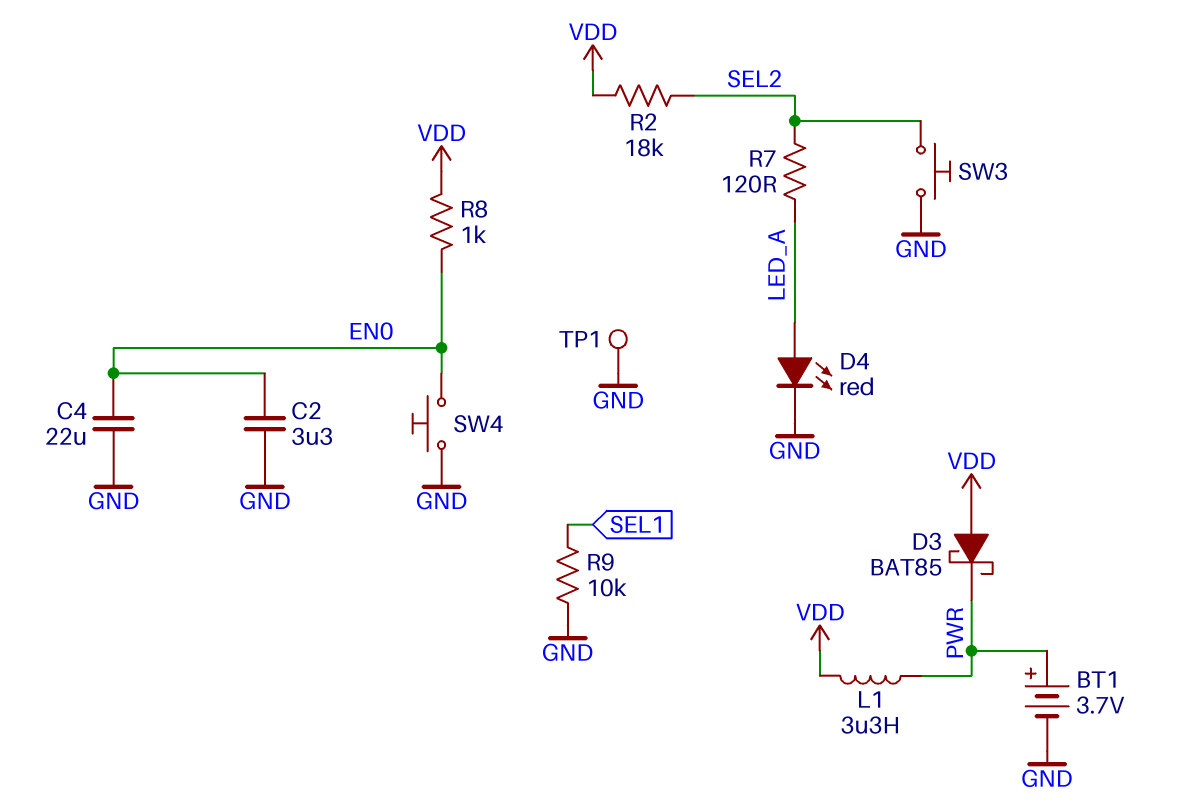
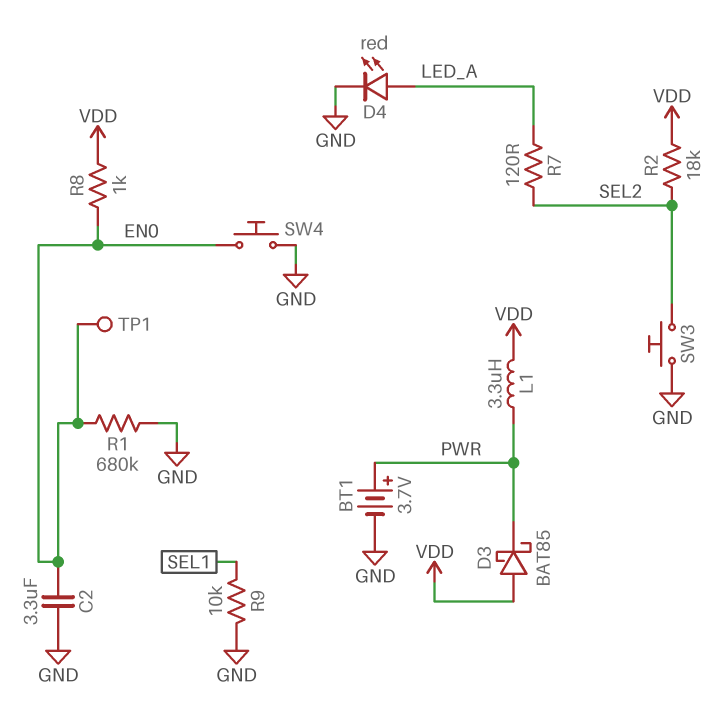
C4: 22uF (EN0, GND) -> none
R1: none -> 680k (EN0, GND)
TP1: test point (GND) -> test point (EN0)

